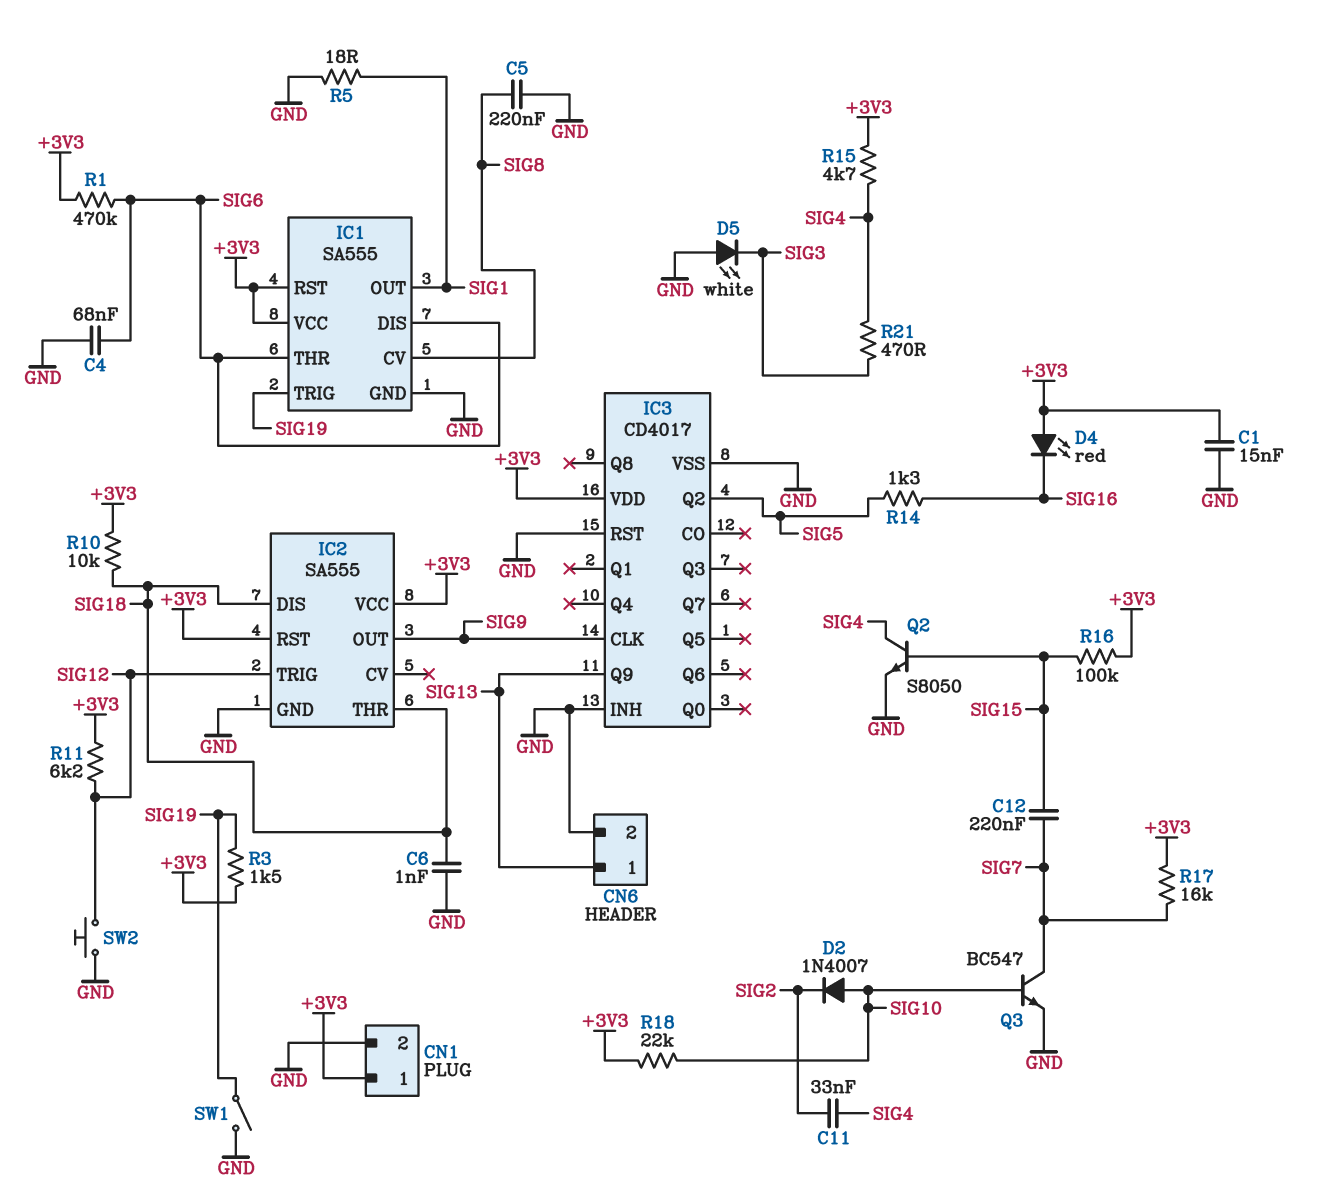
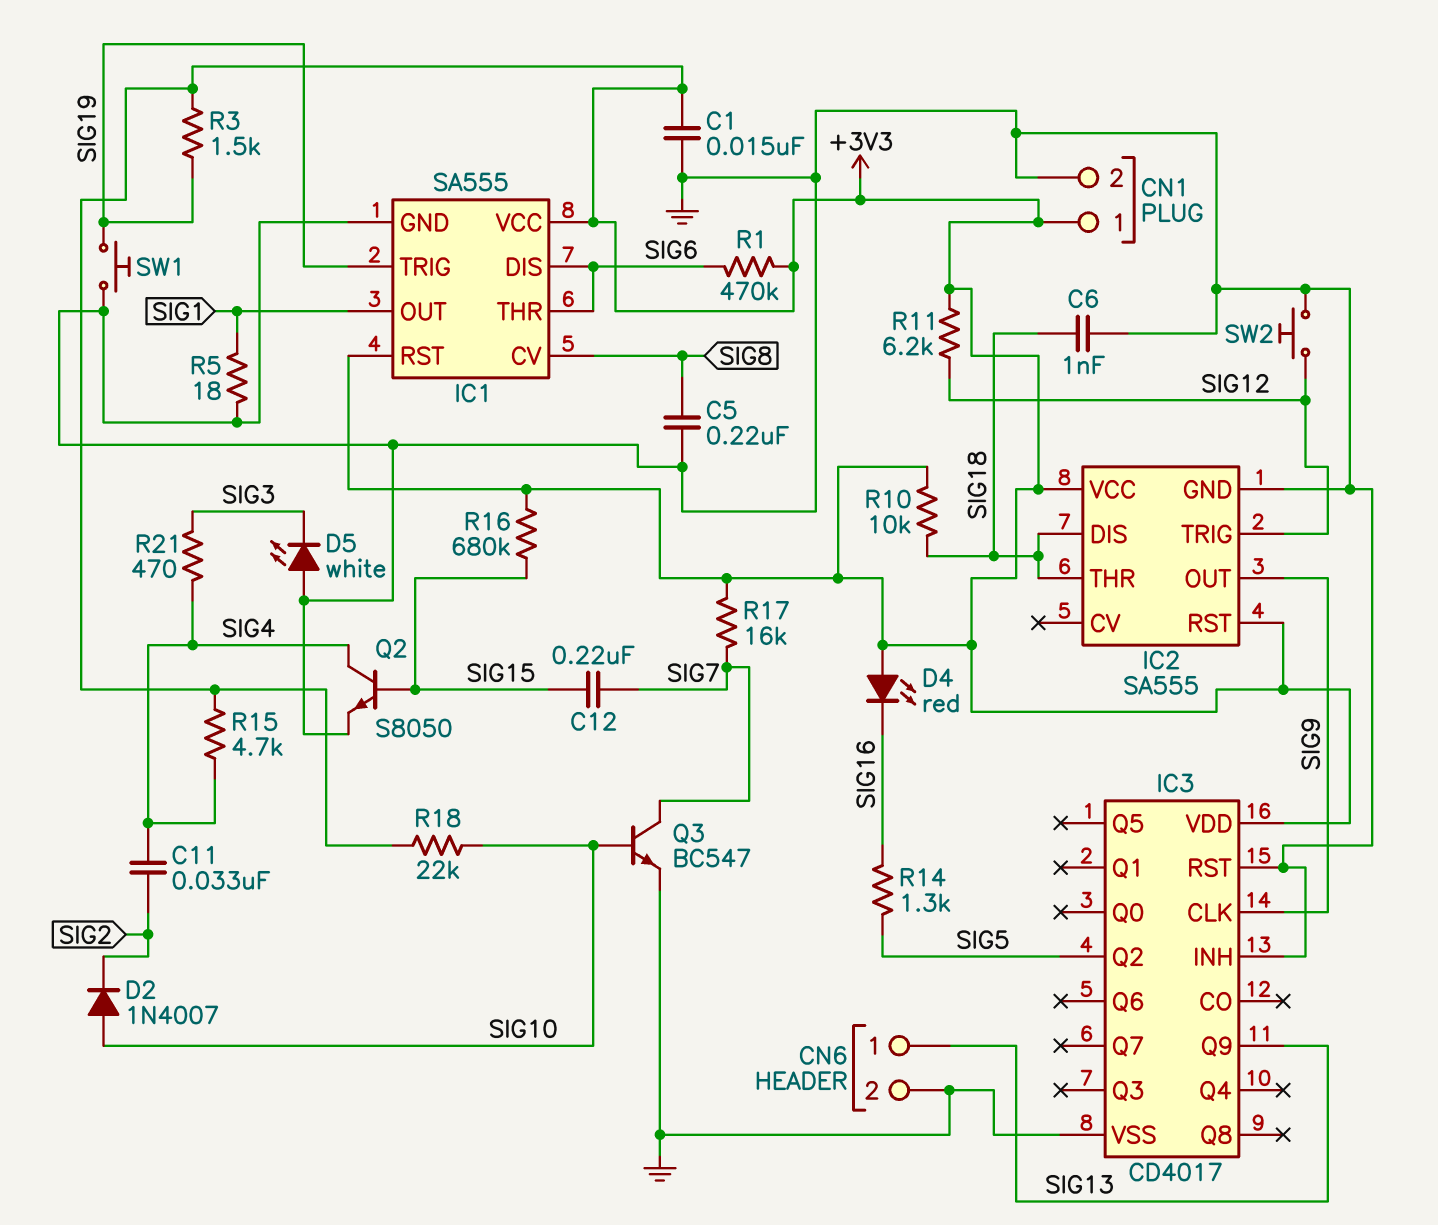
C4: 68nF (GND, SIG6) -> none
R16: 100k (+3V3, SIG15) -> 680k (+3V3, SIG15)
SW1: switch (GND, SIG19) -> button (GND, SIG19)

